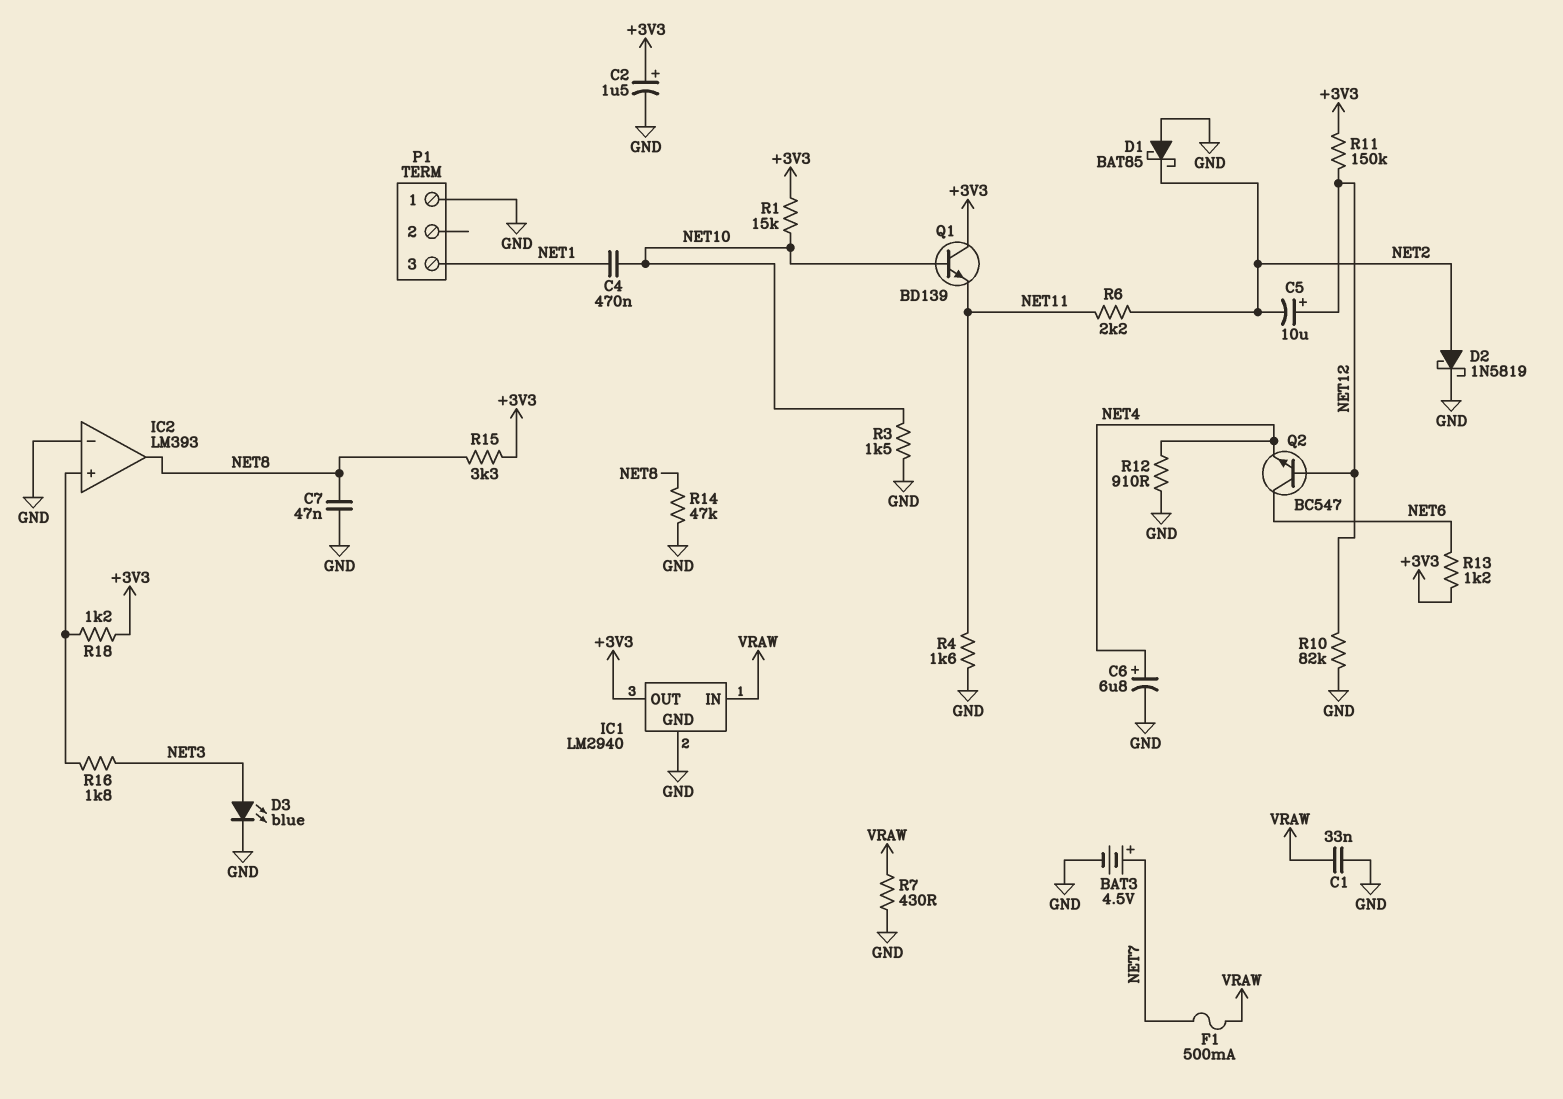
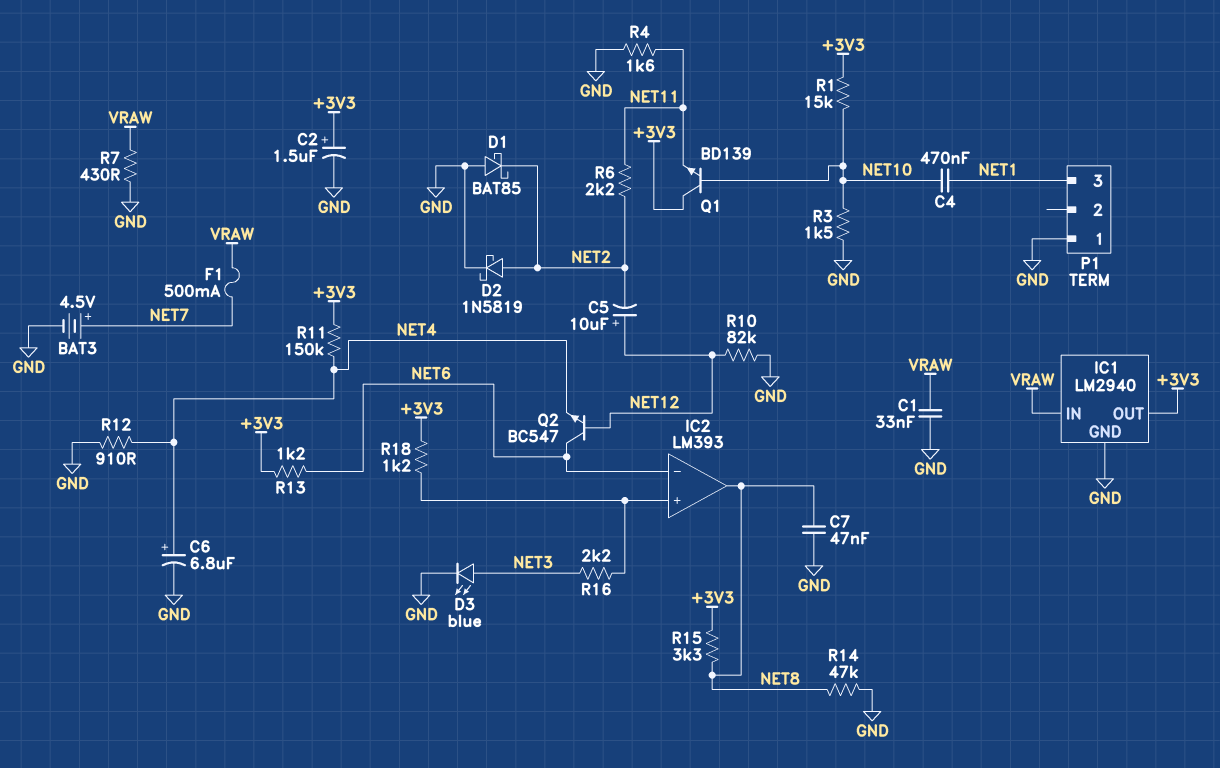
IC2 pin in-: GND -> NET6
R11: 150k (+3V3, NET12) -> 150k (+3V3, NET4)
R16: 1.8k (IC2/in+, NET3) -> 2.2k (IC2/in+, NET3)

